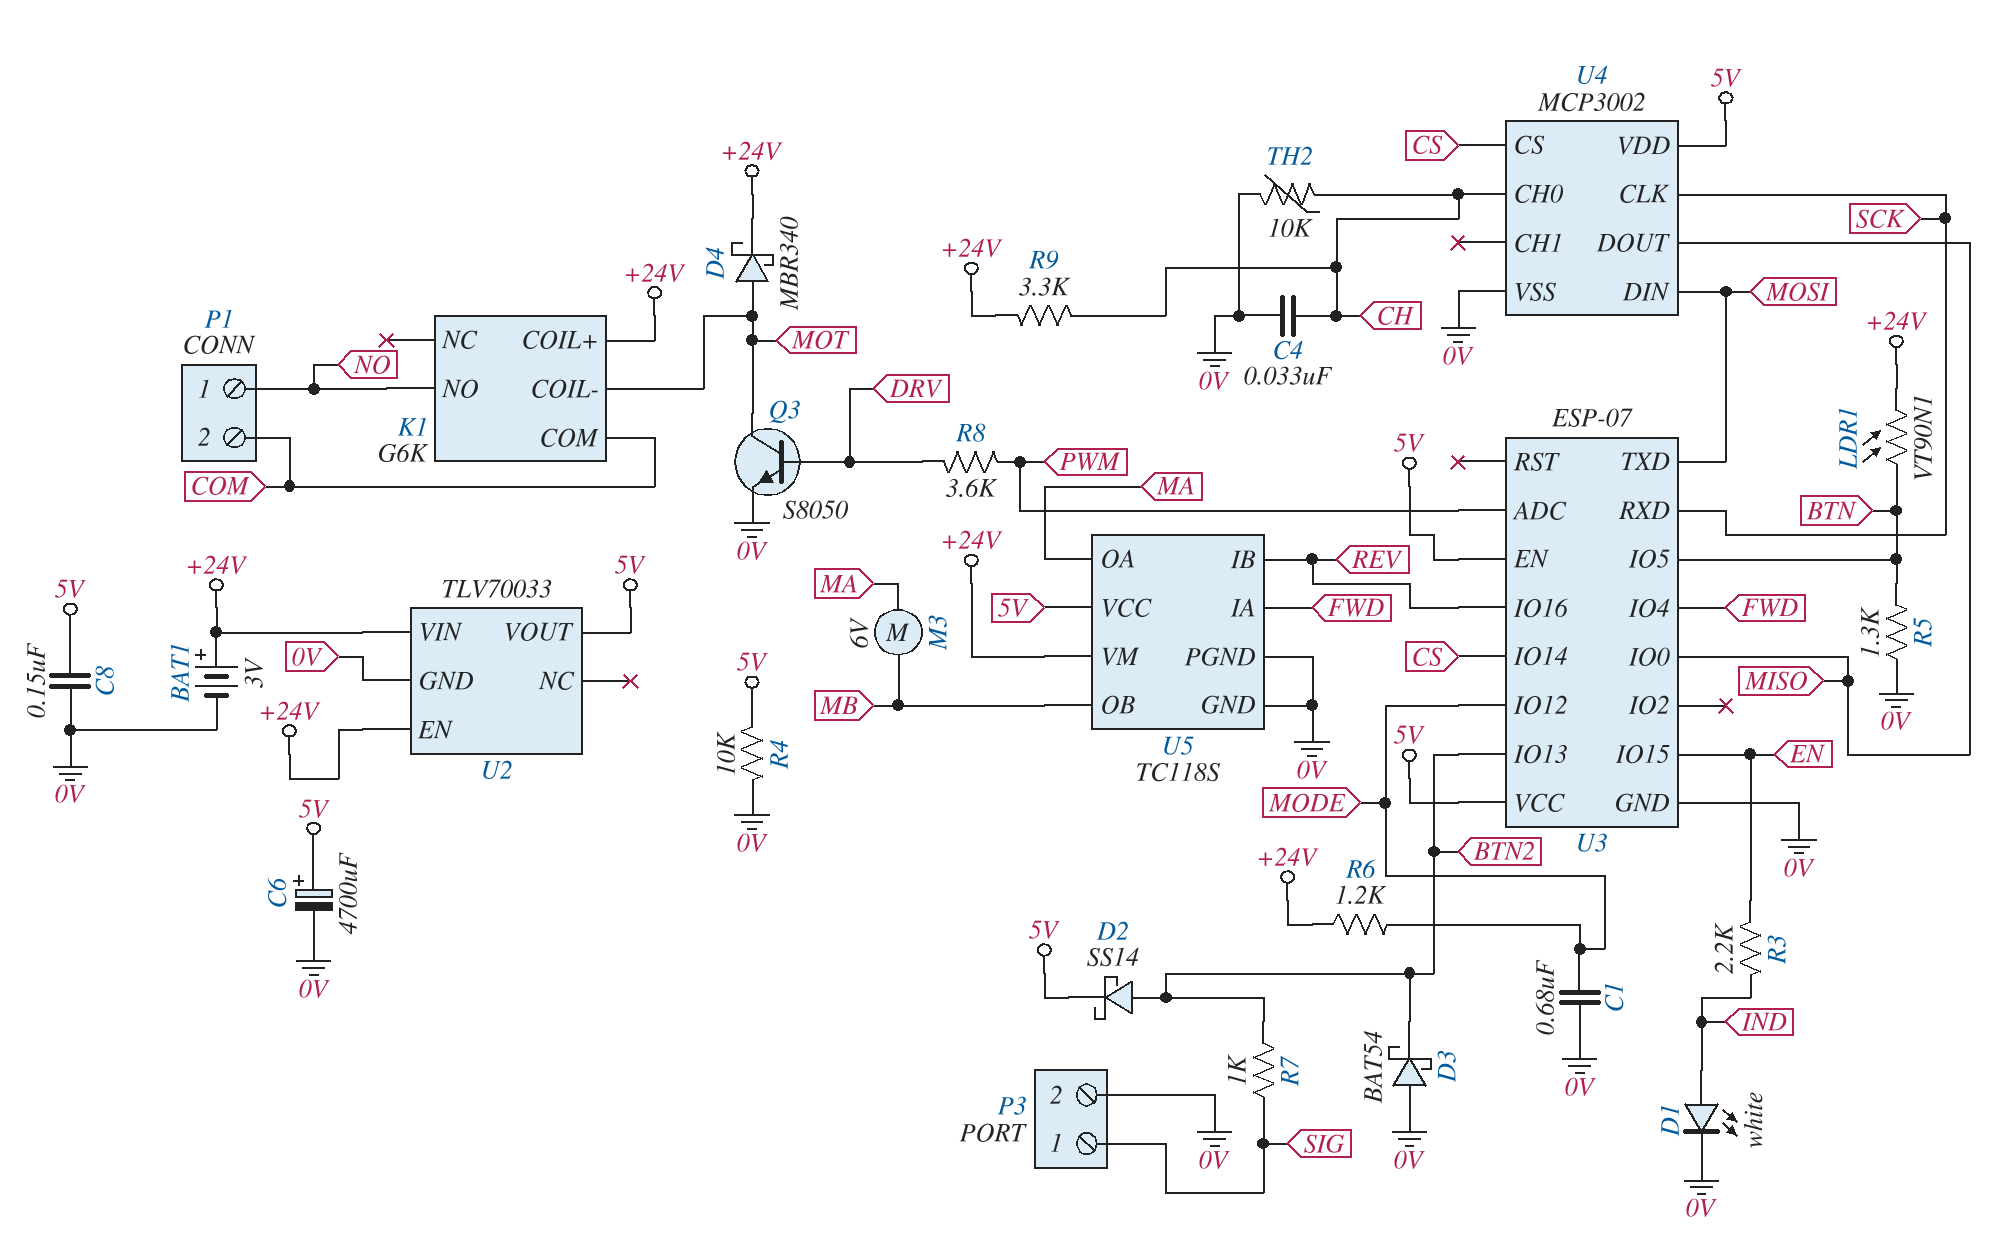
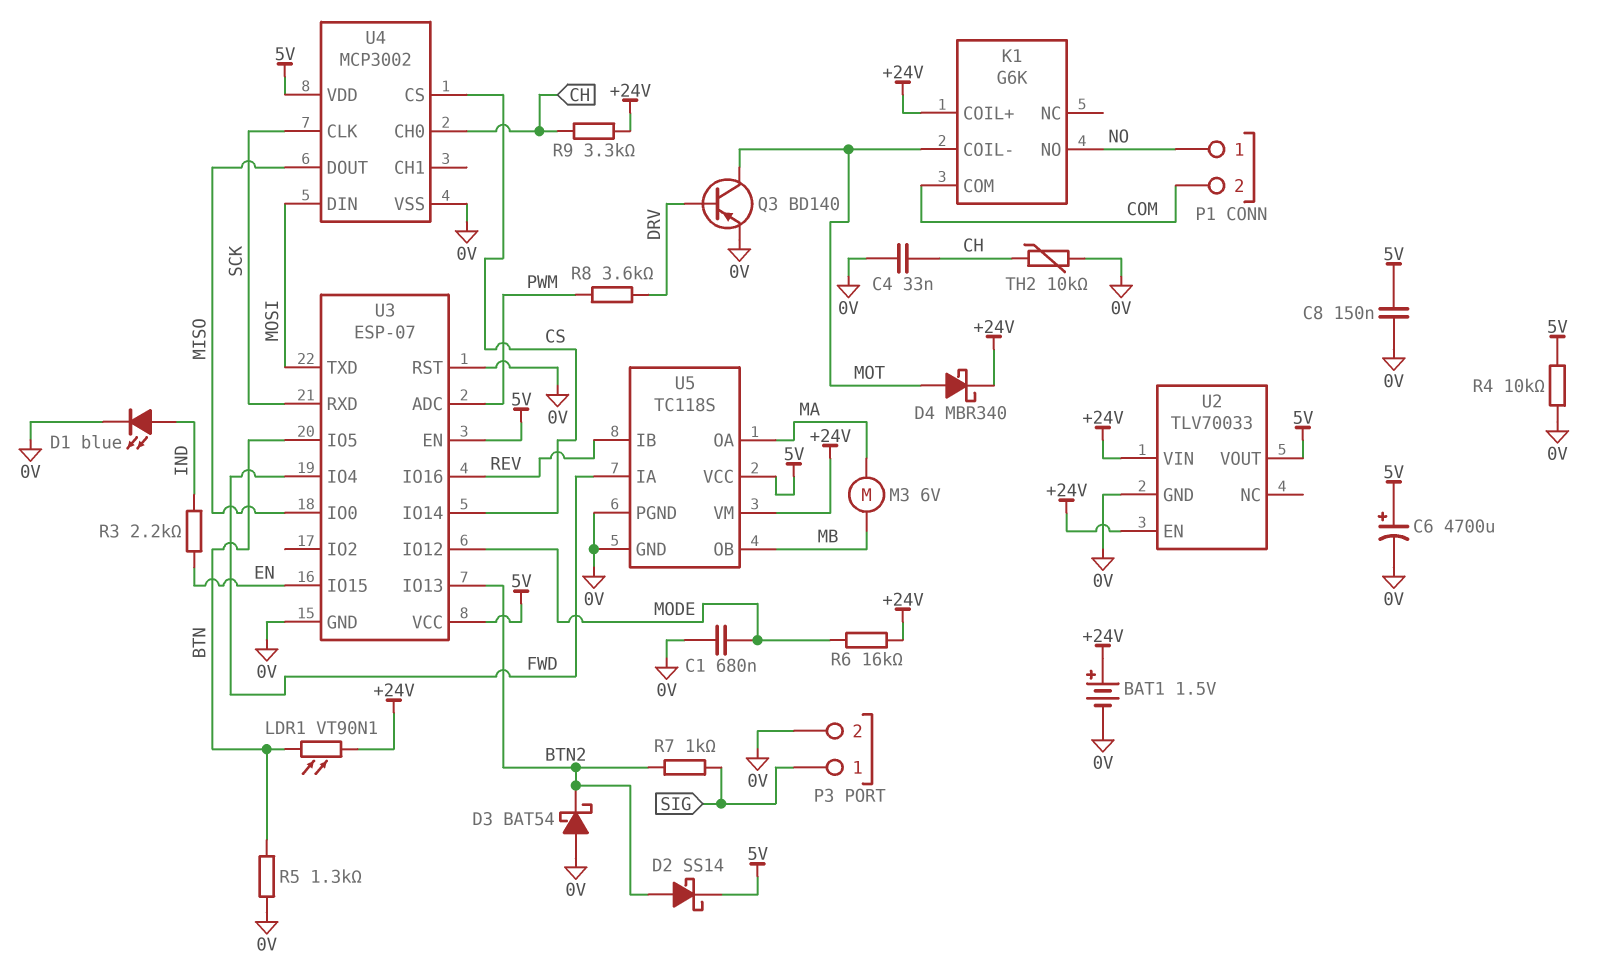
BAT1: 3V (plus +24V, minus 0V) -> 1.5V (plus +24V, minus 0V)
D1: LED white (A IND, K 0V) -> LED blue (A IND, K 0V)
Q3: NPN S8050 (B DRV, C MOT, E 0V) -> PNP BD140 (B DRV, C MOT, E 0V)
R6: 1.2k (+24V, MODE) -> 16k (+24V, MODE)
U3 pin RST: none -> 0V

